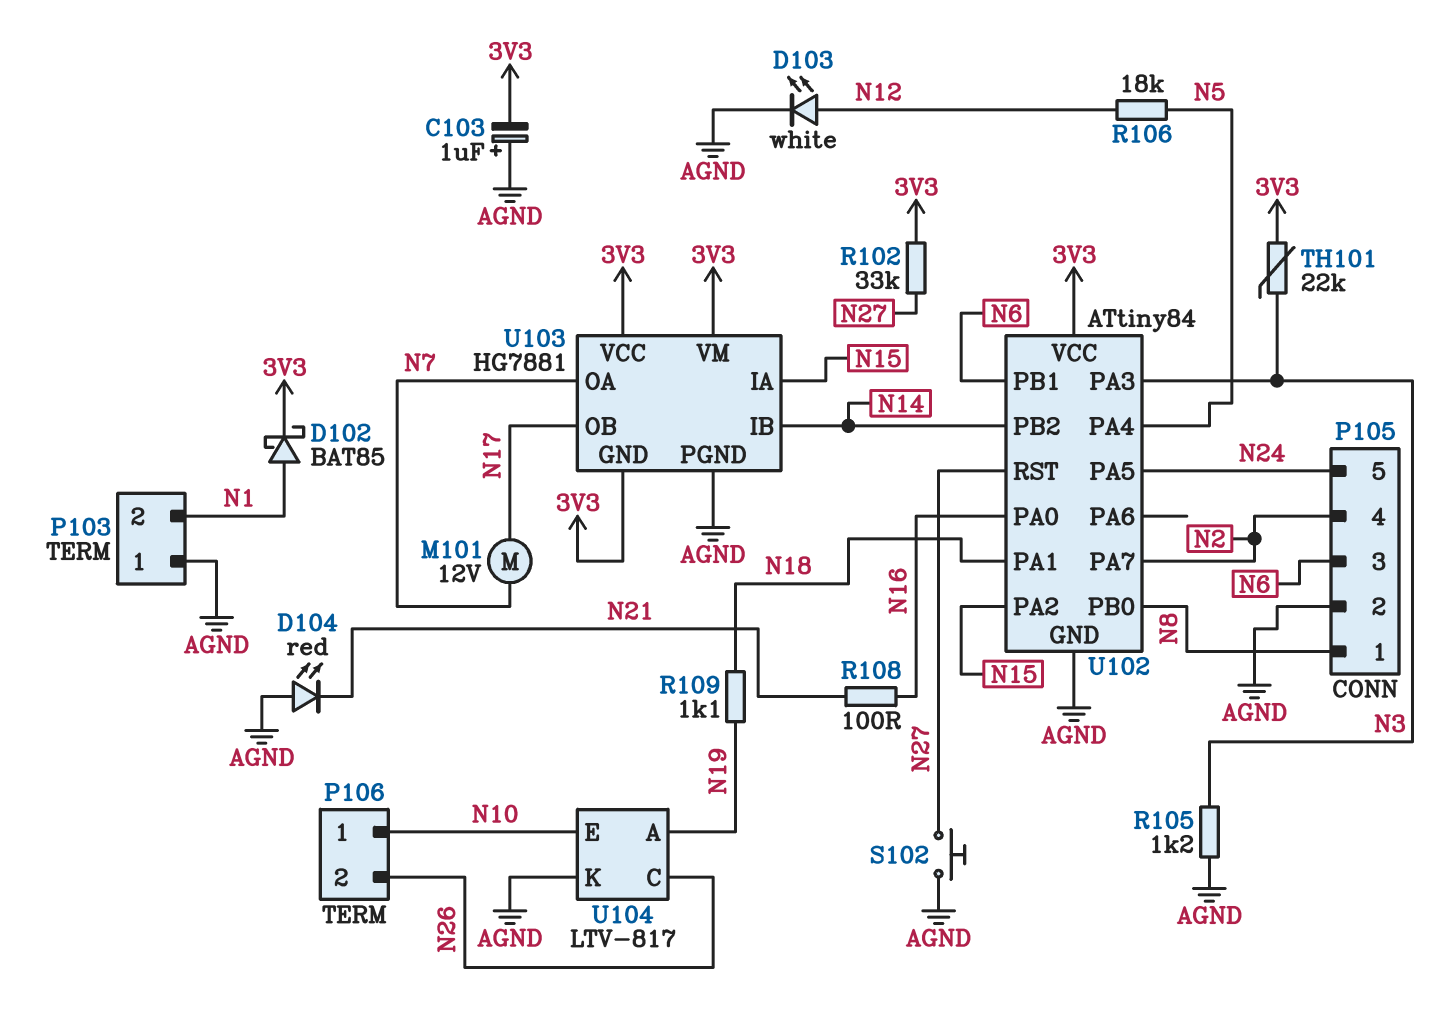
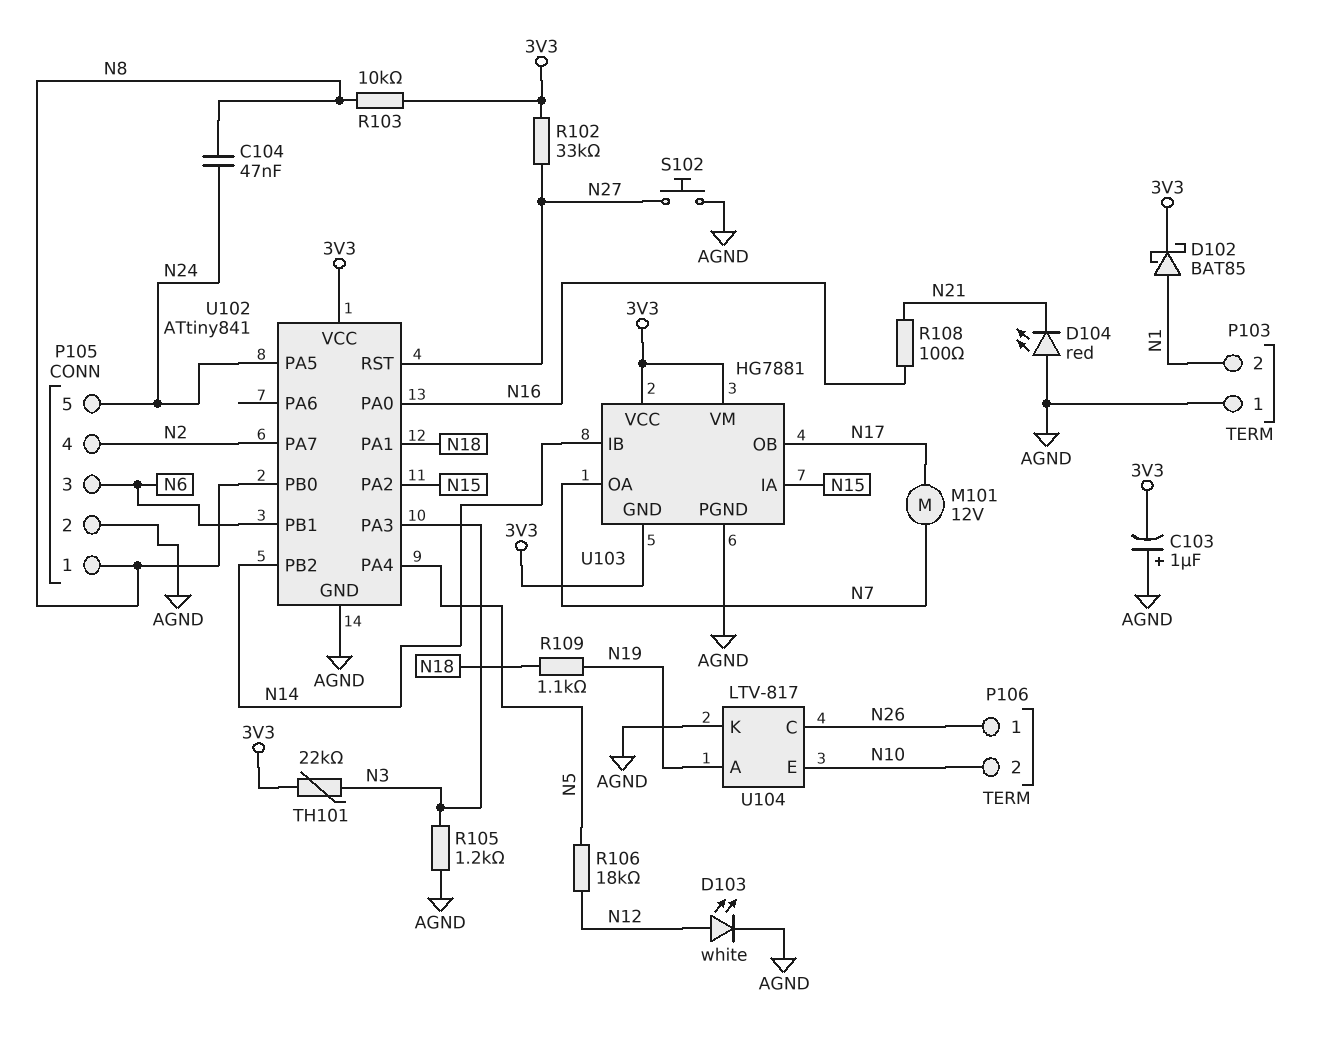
C104: none -> 47nF (N8, N24)
P106 pin 1: N10 -> N26
P106 pin 2: N26 -> N10
R103: none -> 10k (3V3, N8)
U102: ATtiny84 -> ATtiny841

